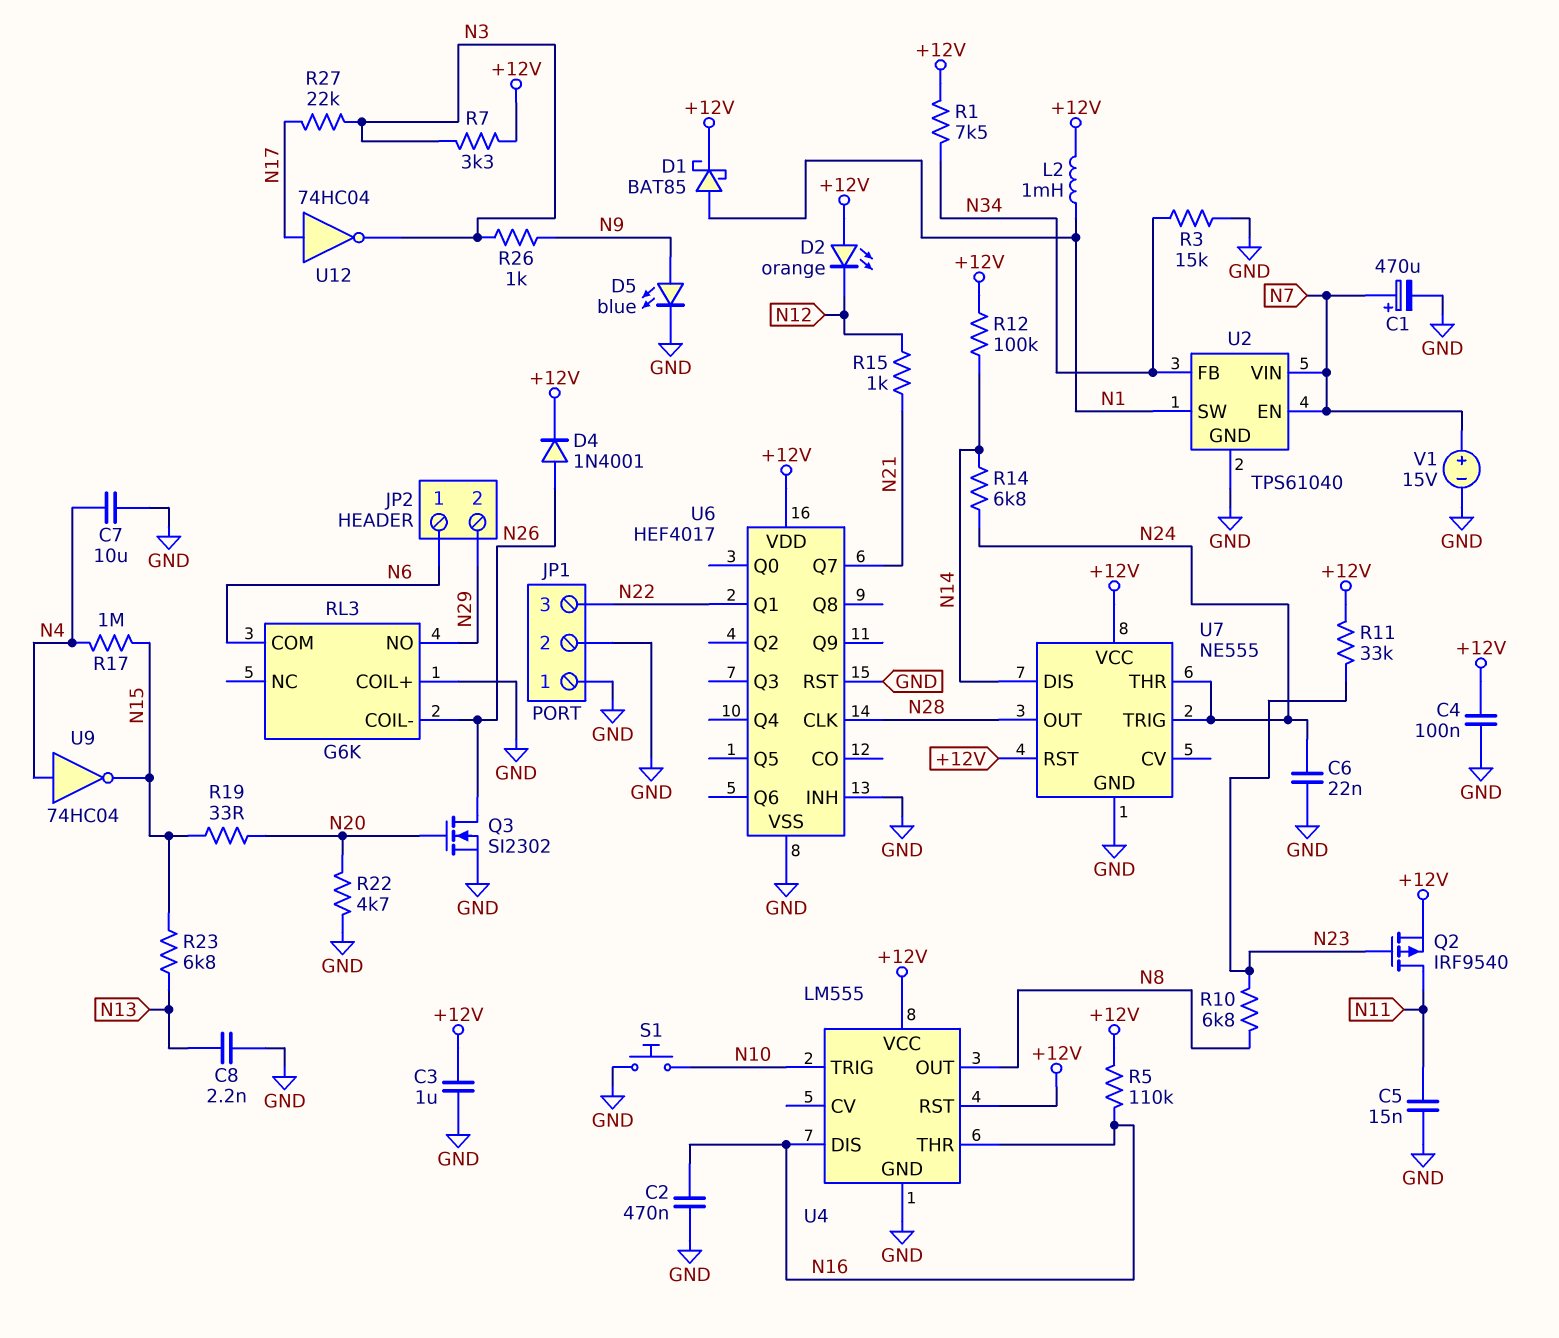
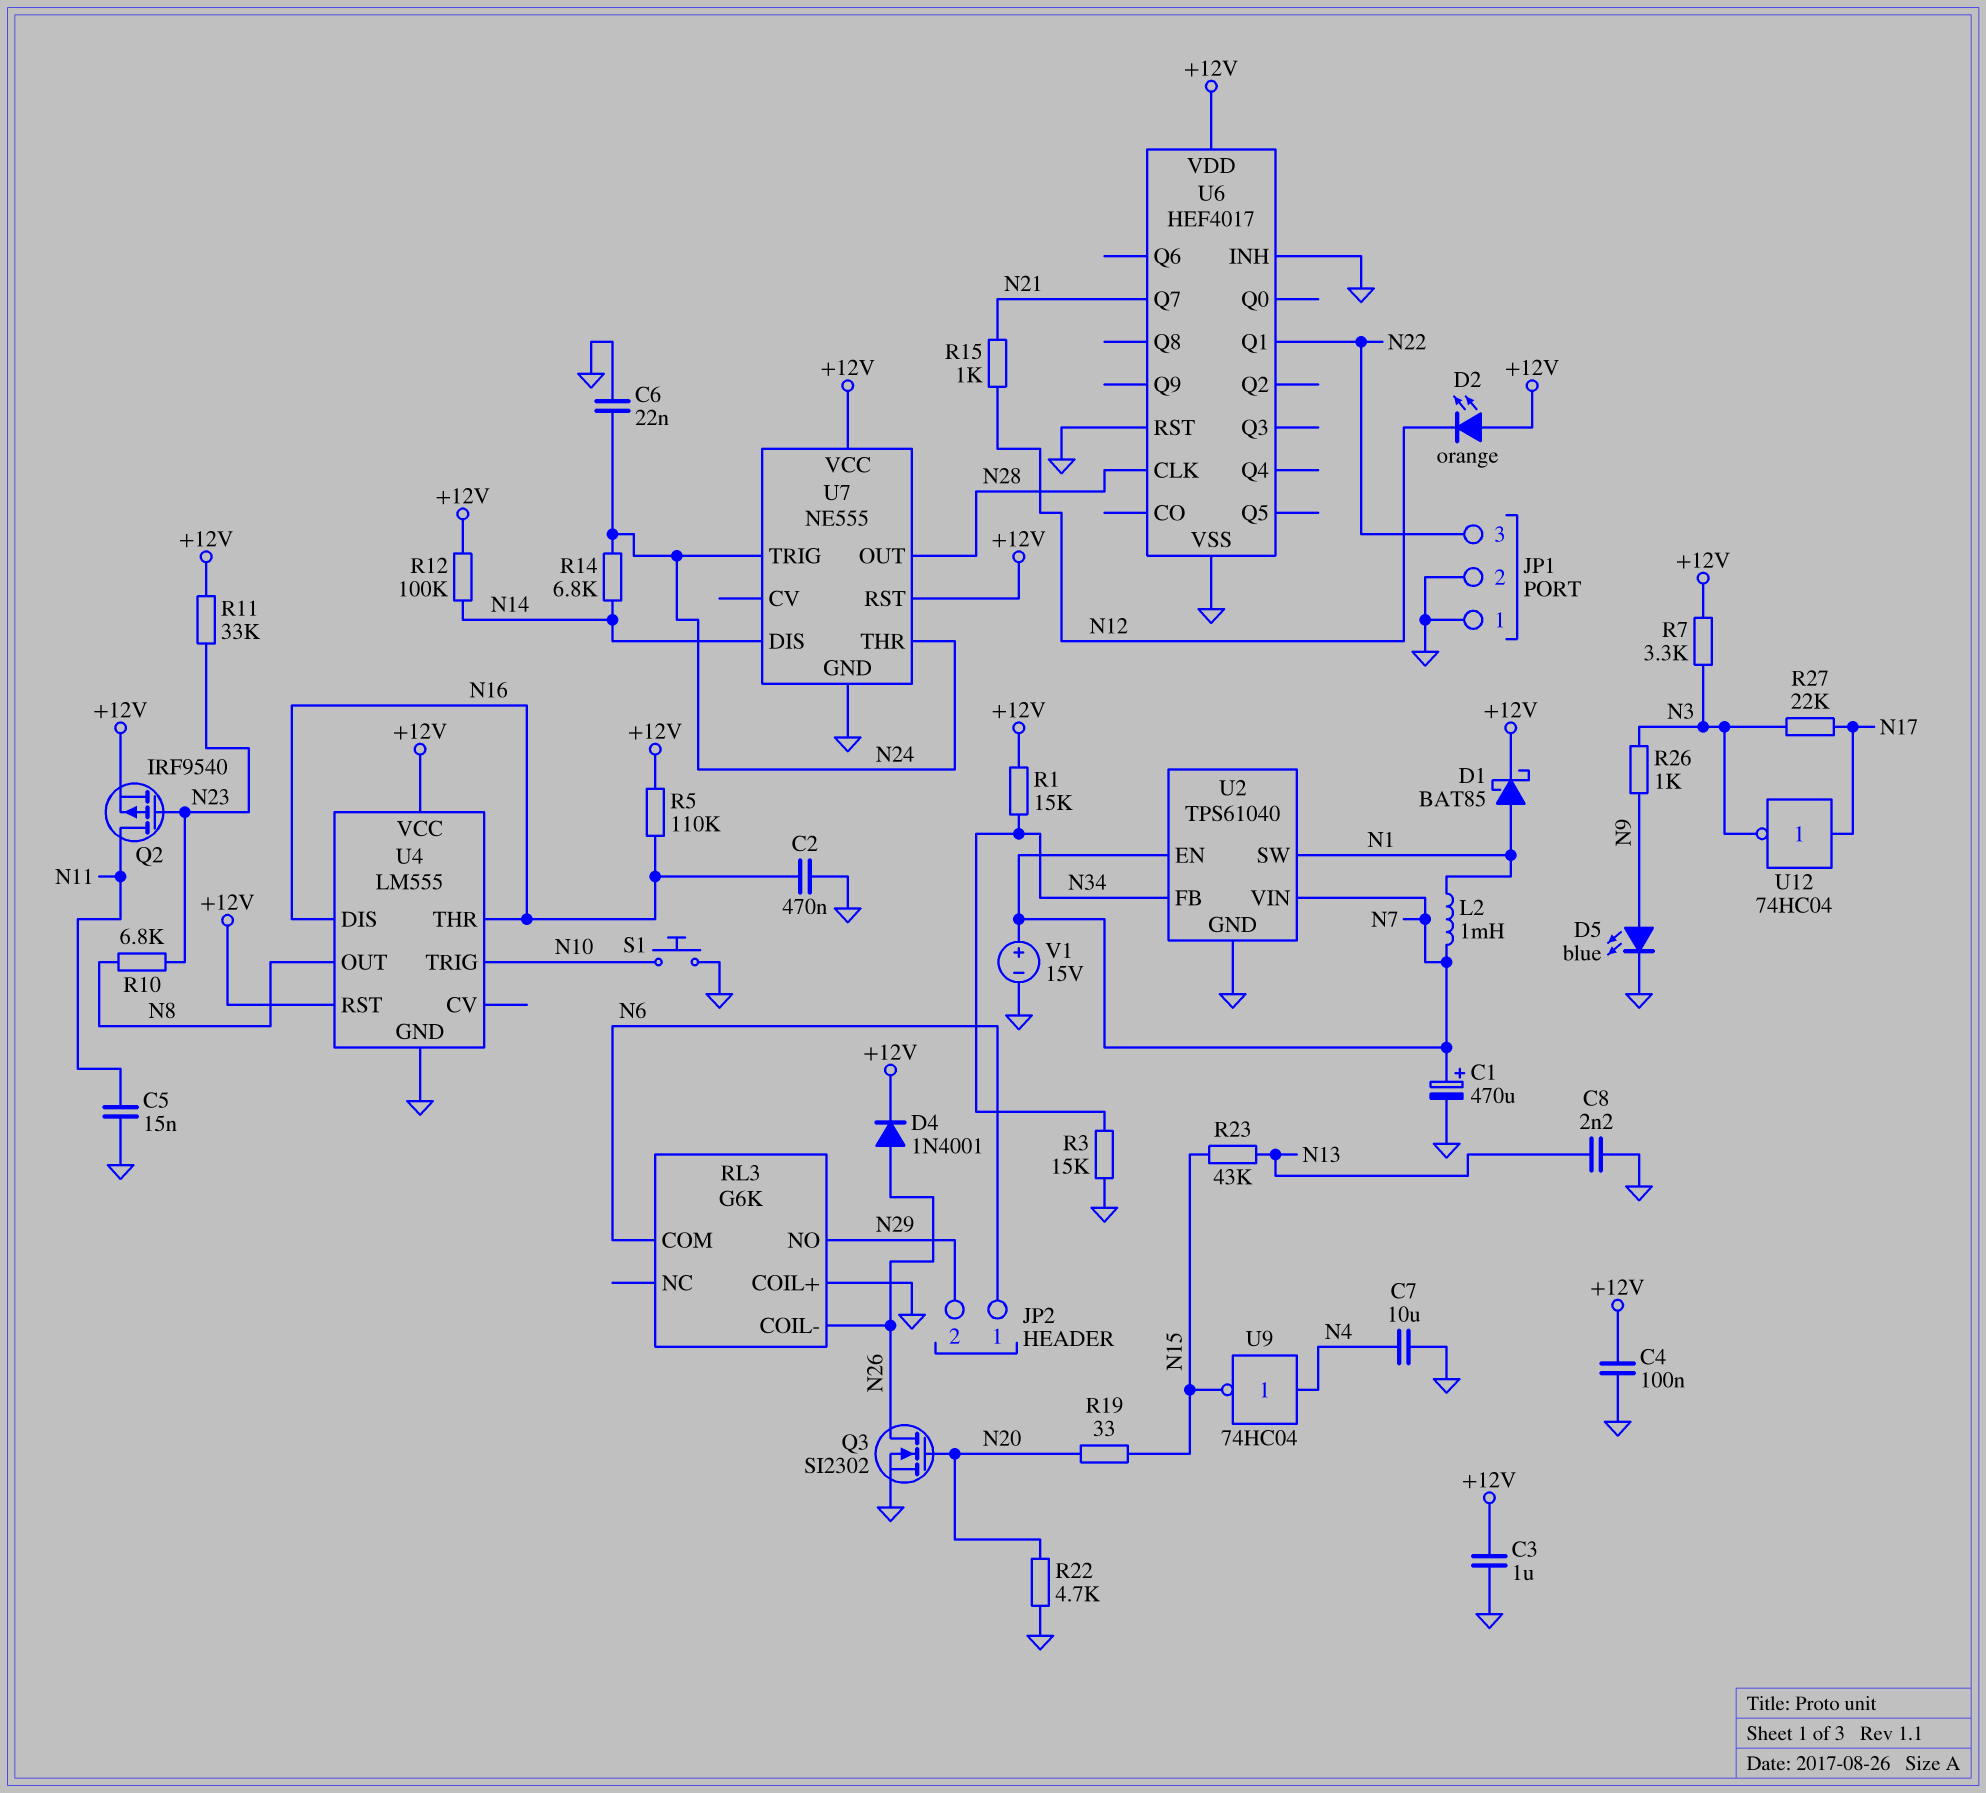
L2: 1mH (+12V, N1) -> 1mH (N1, N7)
R1: 7.5k (+12V, N34) -> 15k (+12V, N34)
R17: 1M (N4, N15) -> none
R23: 6.8k (N13, N15) -> 43k (N13, N15)

